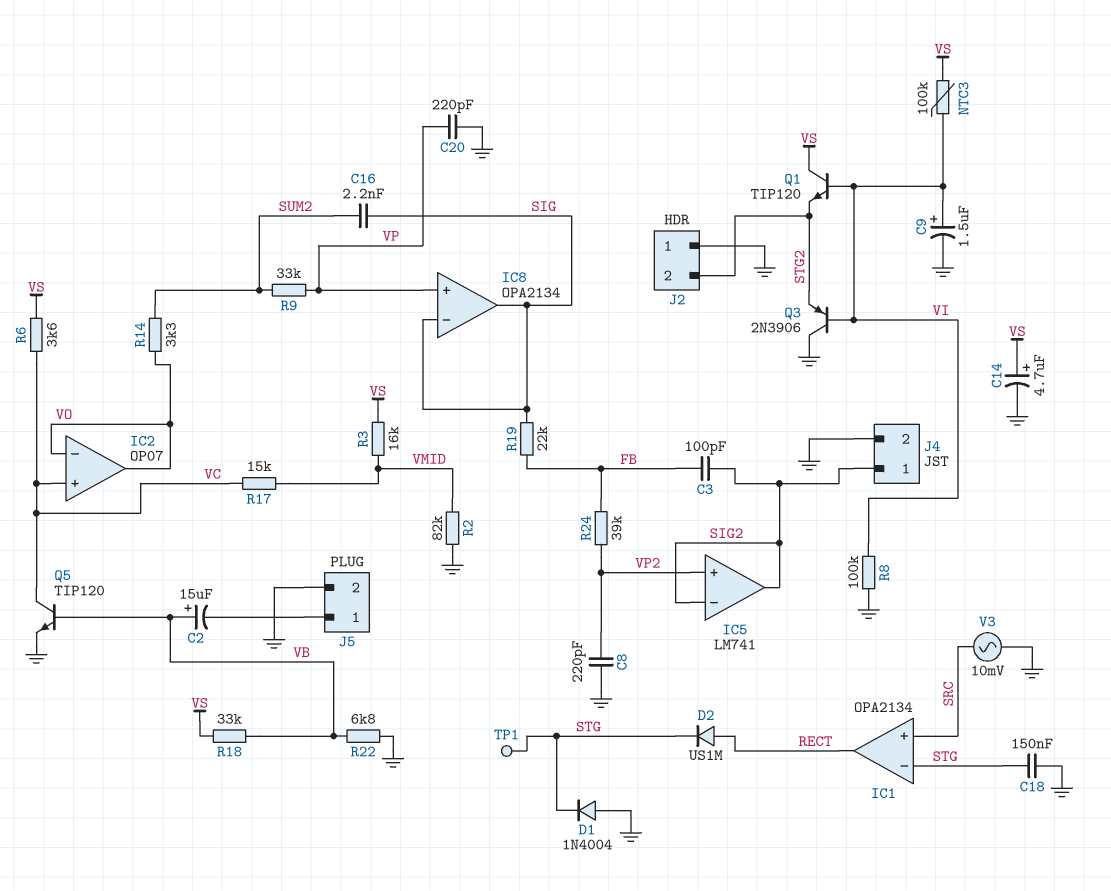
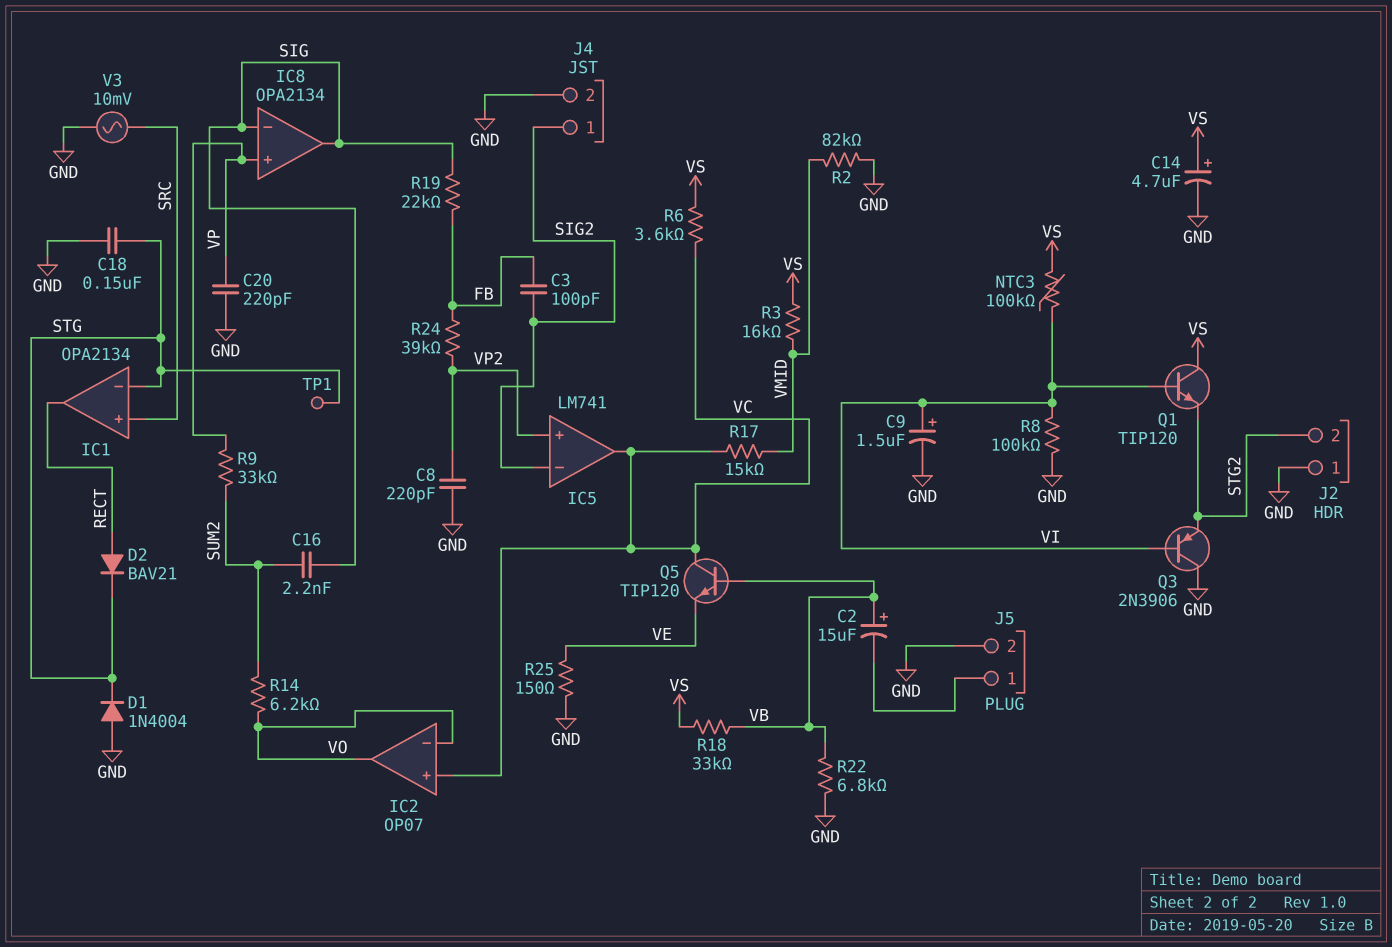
D2: diode US1M (A RECT, K STG) -> diode BAV21 (A RECT, K STG)
IC5 pin out: SIG2 -> VC
Q5: NPN TIP120 (B VB, C VC, E GND) -> NPN TIP120 (B VB, C VC, E VE)
R14: 3.3k (SUM2, VO) -> 6.2k (SUM2, VO)
R25: none -> 150 (GND, VE)

